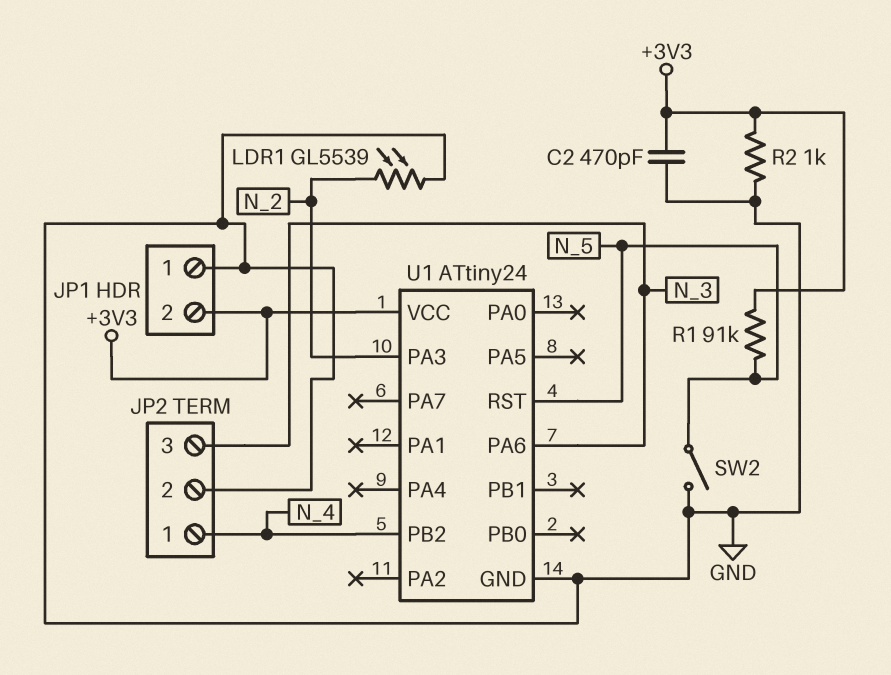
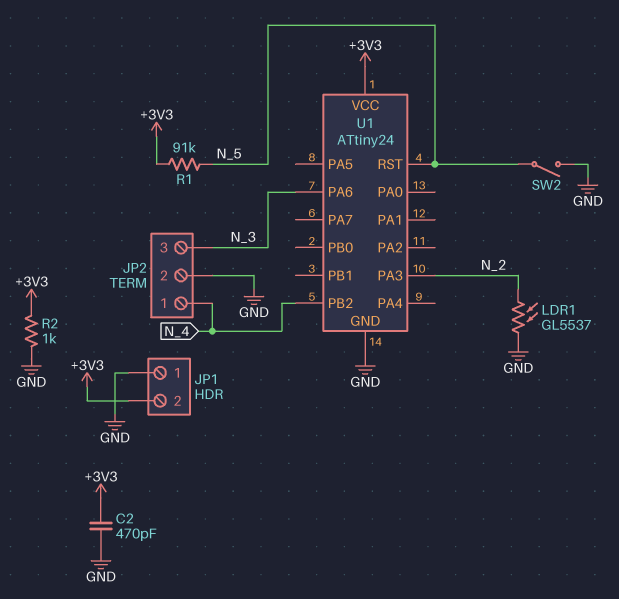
LDR1: GL5539 (GND, N_2) -> GL5537 (GND, N_2)

